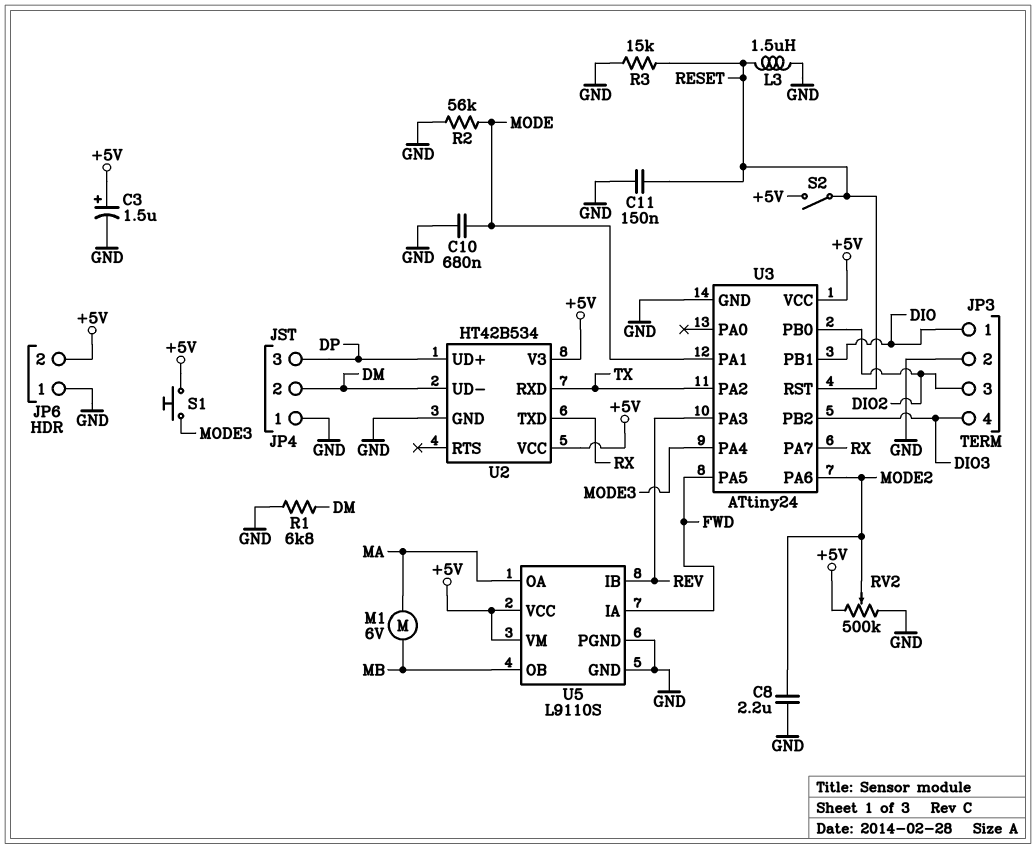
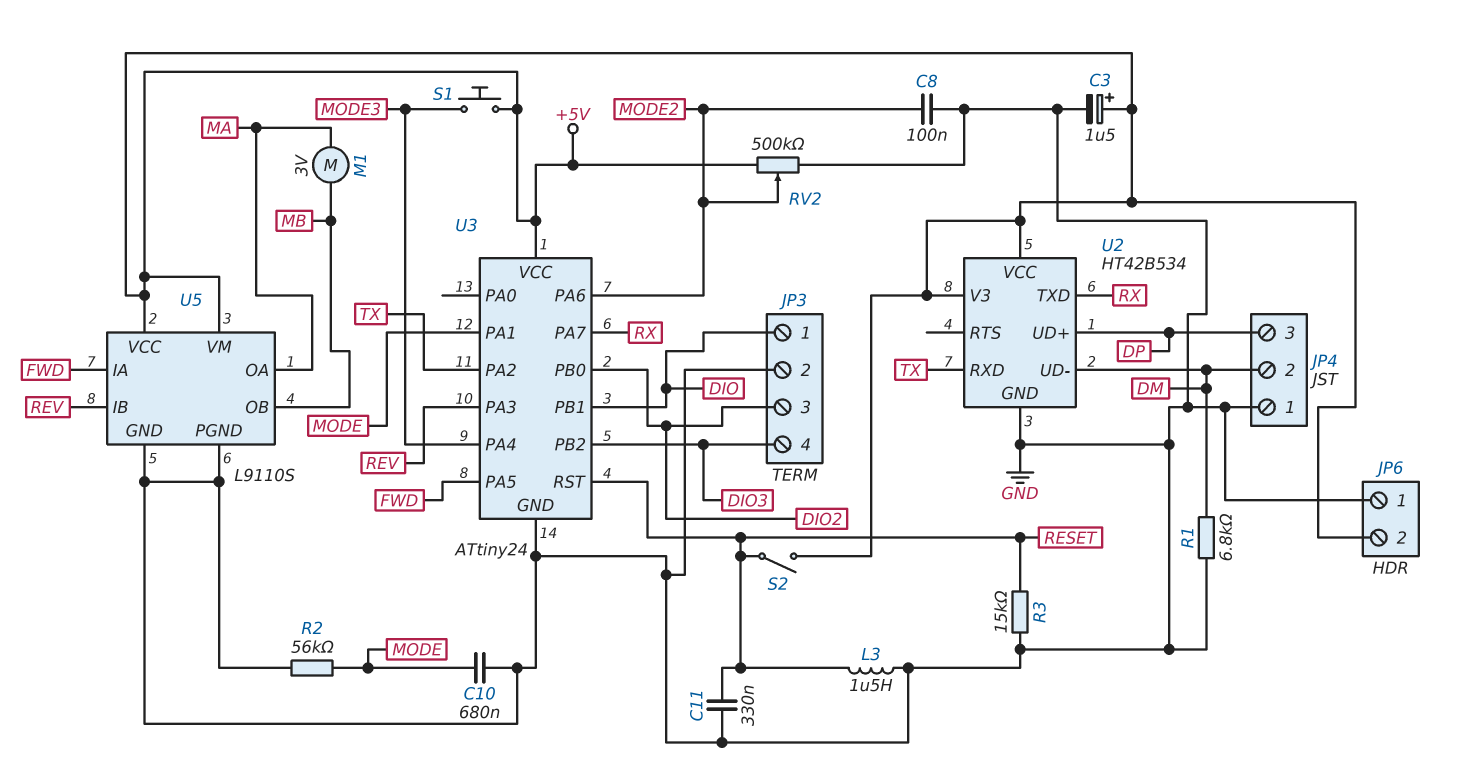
C8: 2.2uF (GND, MODE2) -> 100nF (GND, MODE2)
C11: 150nF (GND, RESET) -> 330nF (GND, RESET)
M1: motor 6V (MA, MB) -> motor 3V (MA, MB)

